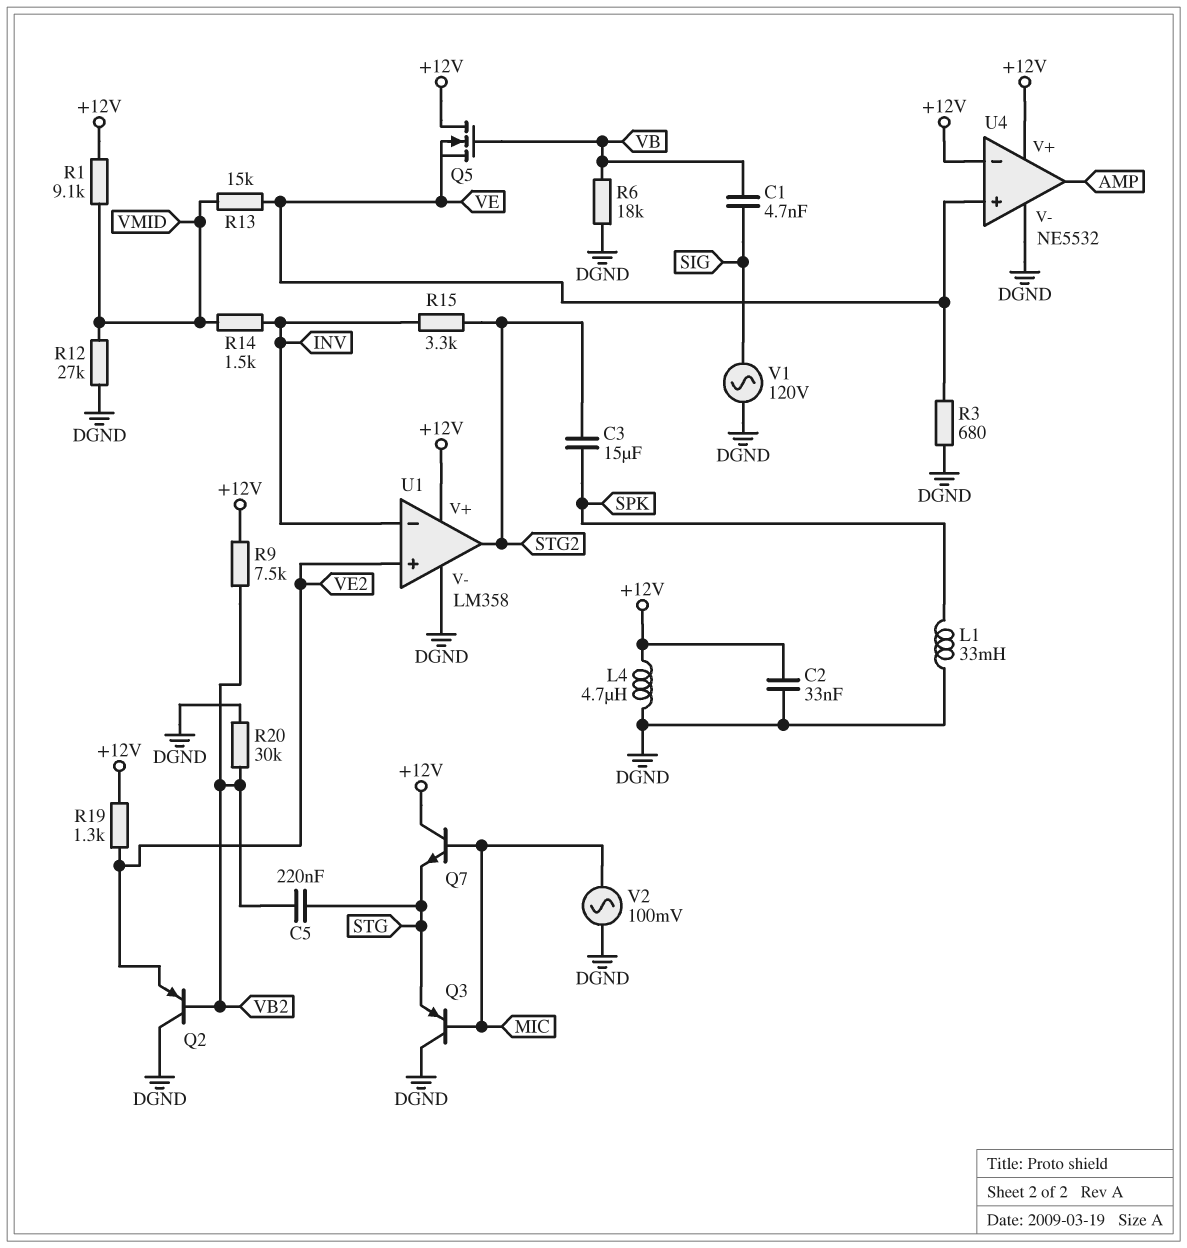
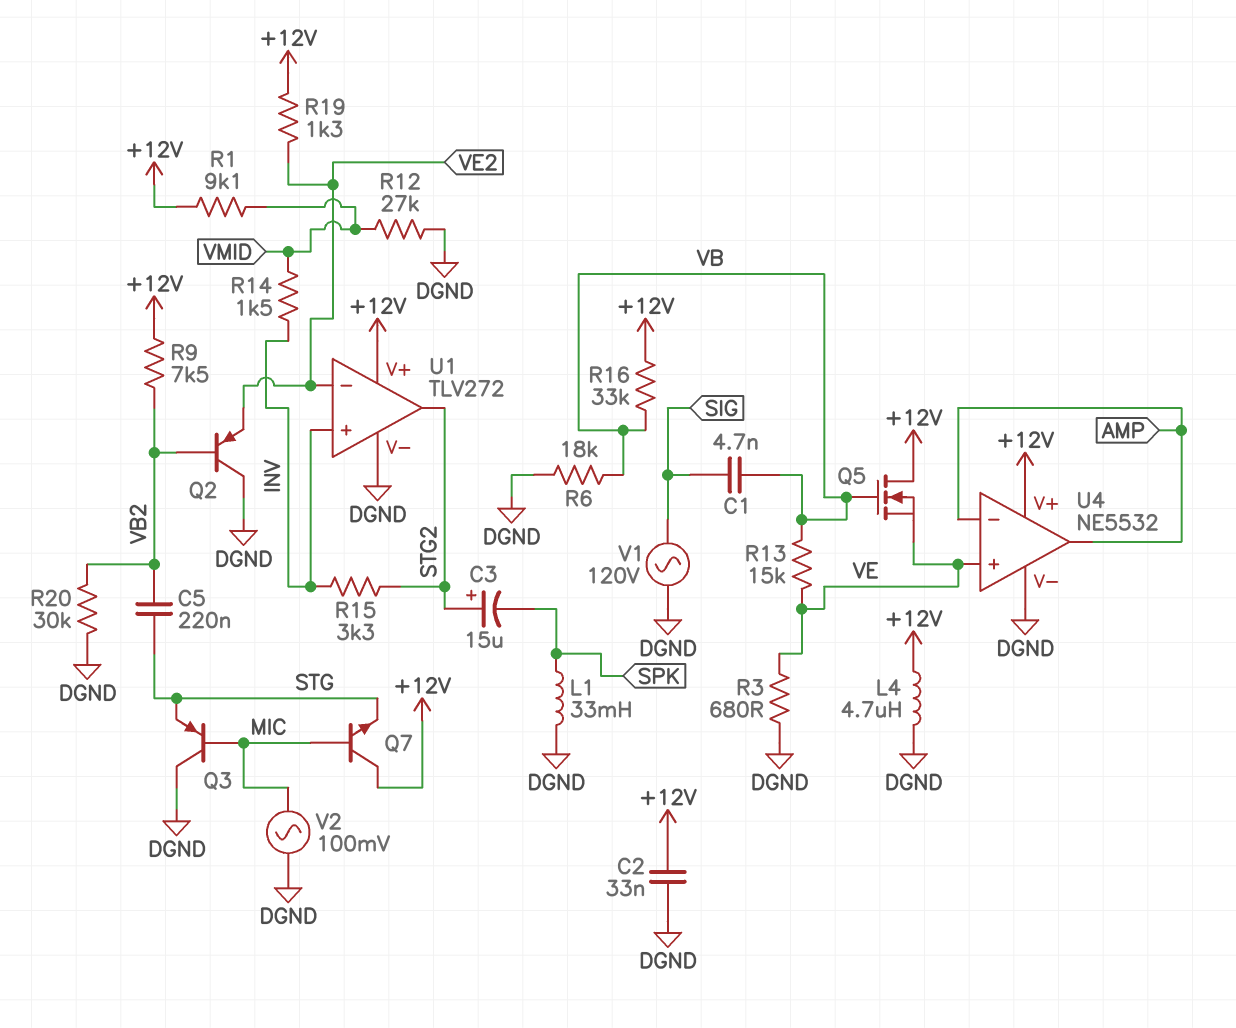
C3: 15uF (SPK, STG2) -> 15uF (plus STG2, minus SPK)
R13: 15k (VE, VMID) -> 15k (VB, VE)
R16: none -> 33k (+12V, VB)
U1: LM358 -> TLV272
U1 pin in+: VE2 -> INV
U1 pin in-: INV -> VE2
U4 pin in-: +12V -> AMP

